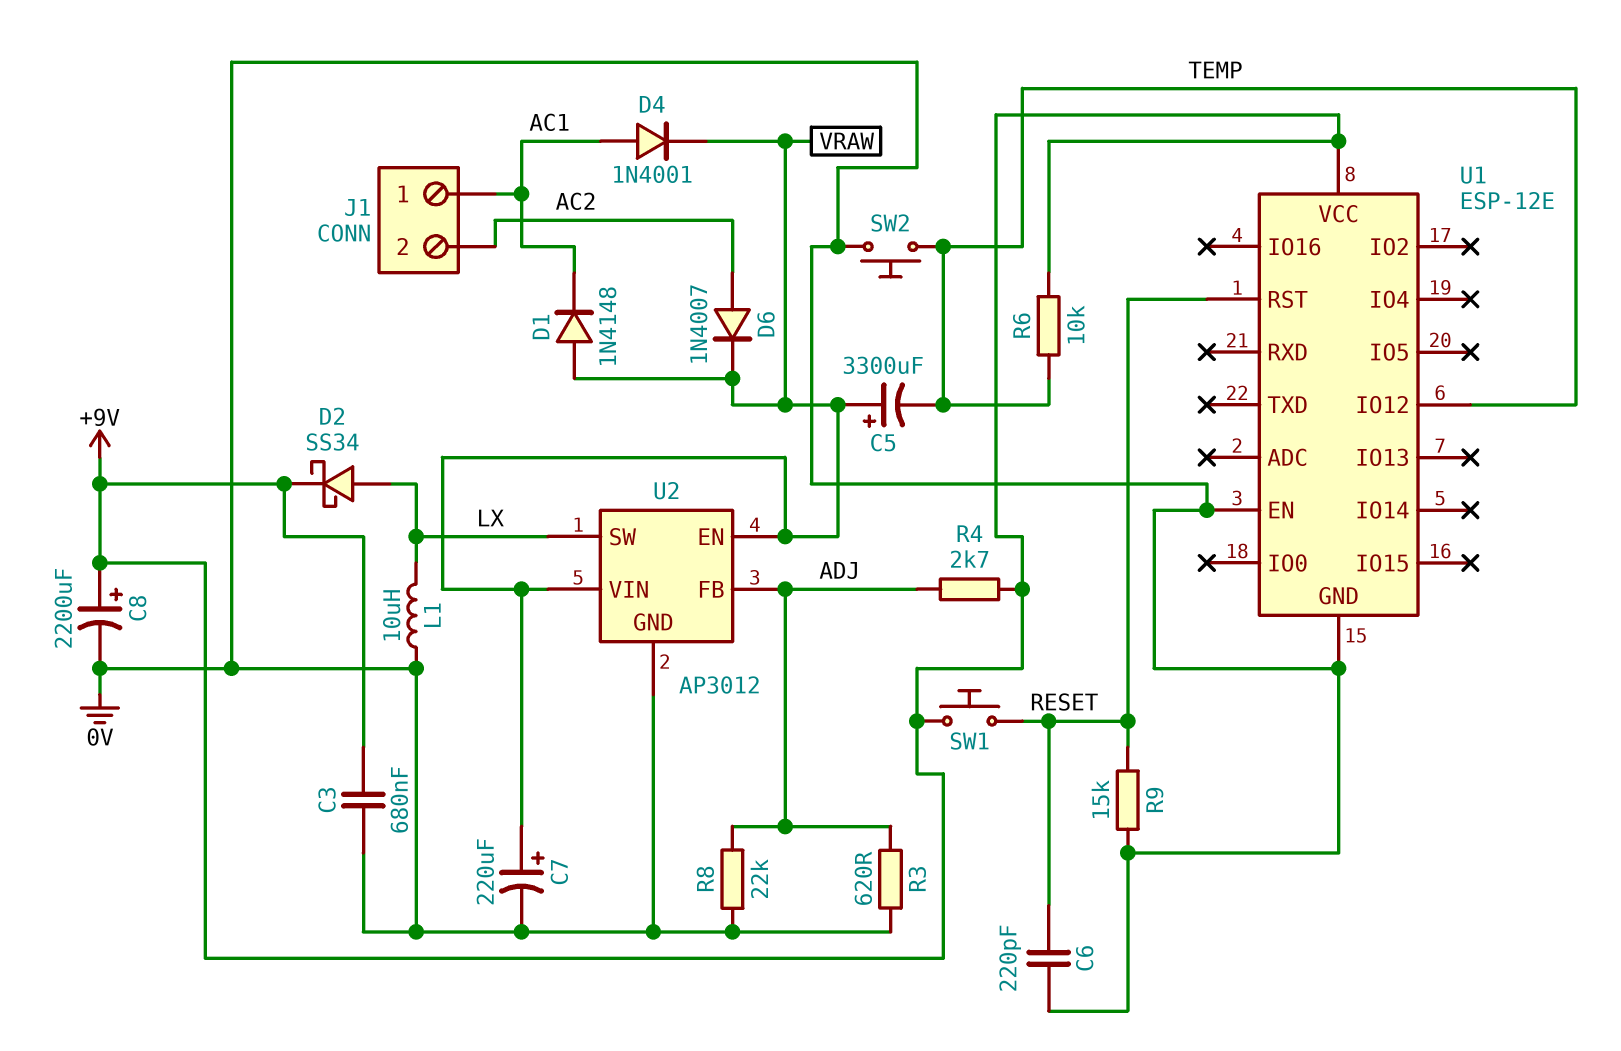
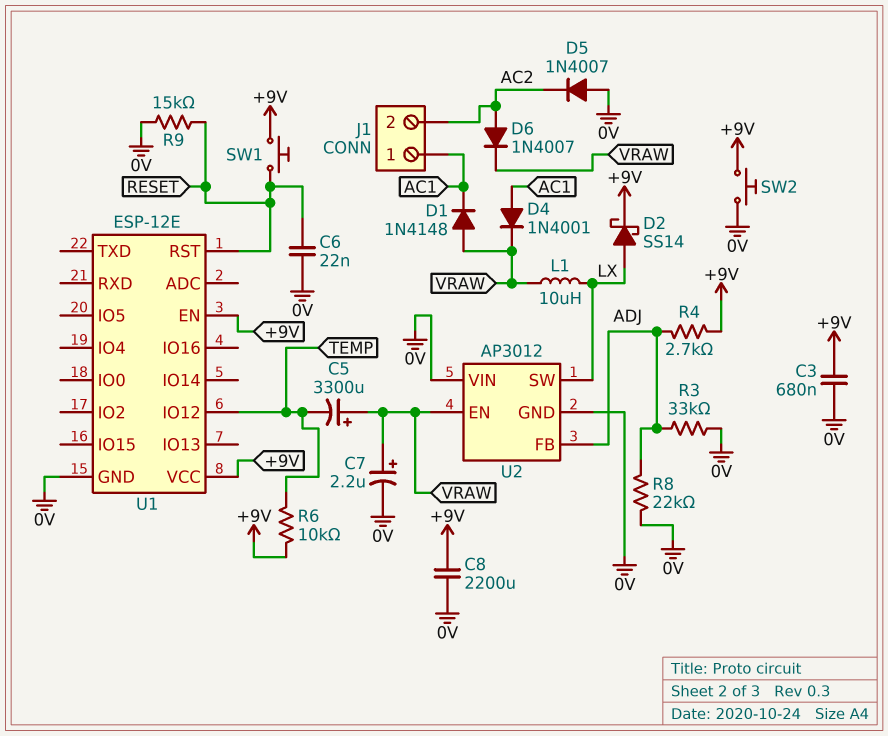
C6: 220pF (0V, RESET) -> 22nF (0V, RESET)
C7: 220uF (plus VRAW, minus 0V) -> 2.2uF (plus VRAW, minus 0V)
C8: 2200uF (plus +9V, minus 0V) -> 2200uF (+9V, 0V)
D2: schottky SS34 (A LX, K +9V) -> schottky SS14 (A LX, K +9V)
D5: none -> diode 1N4007 (A 0V, K AC2)
L1: 10uH (0V, LX) -> 10uH (LX, VRAW)
R3: 620 (0V, ADJ) -> 33k (0V, ADJ)
SW2: button (0V, TEMP) -> button (+9V, 0V)
U1 pin EN: 0V -> +9V
U2 pin VIN: VRAW -> 0V

